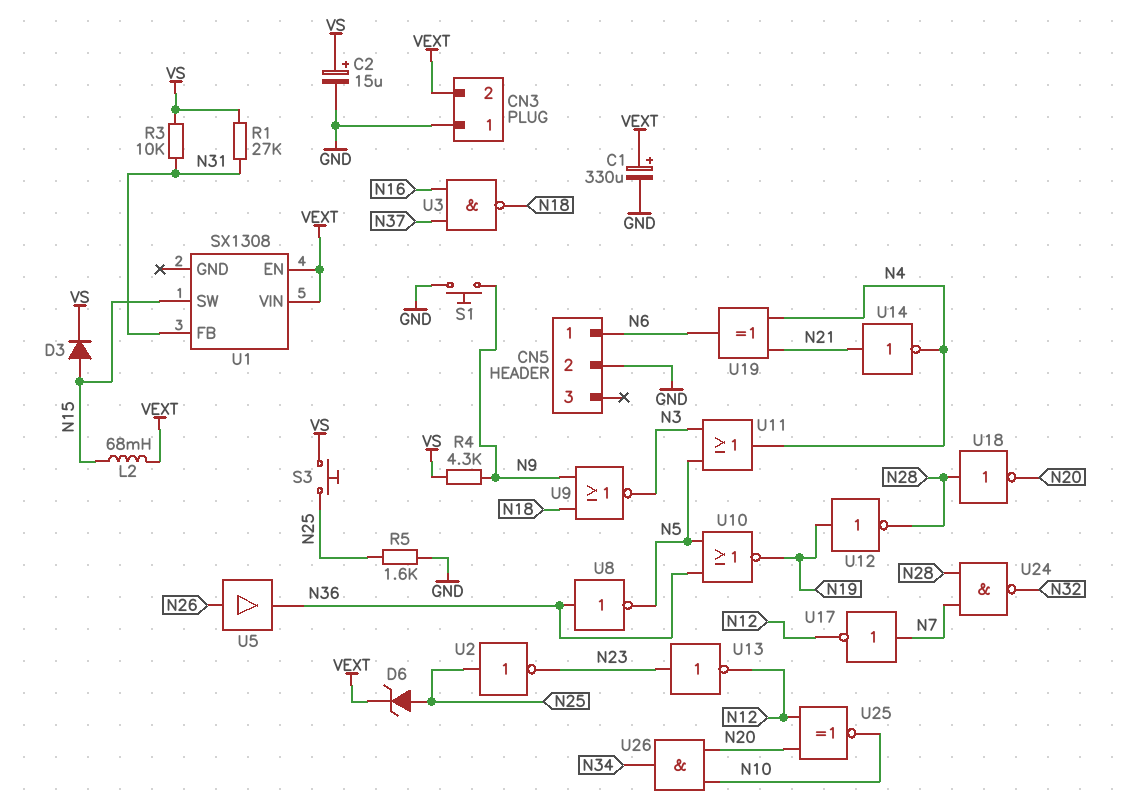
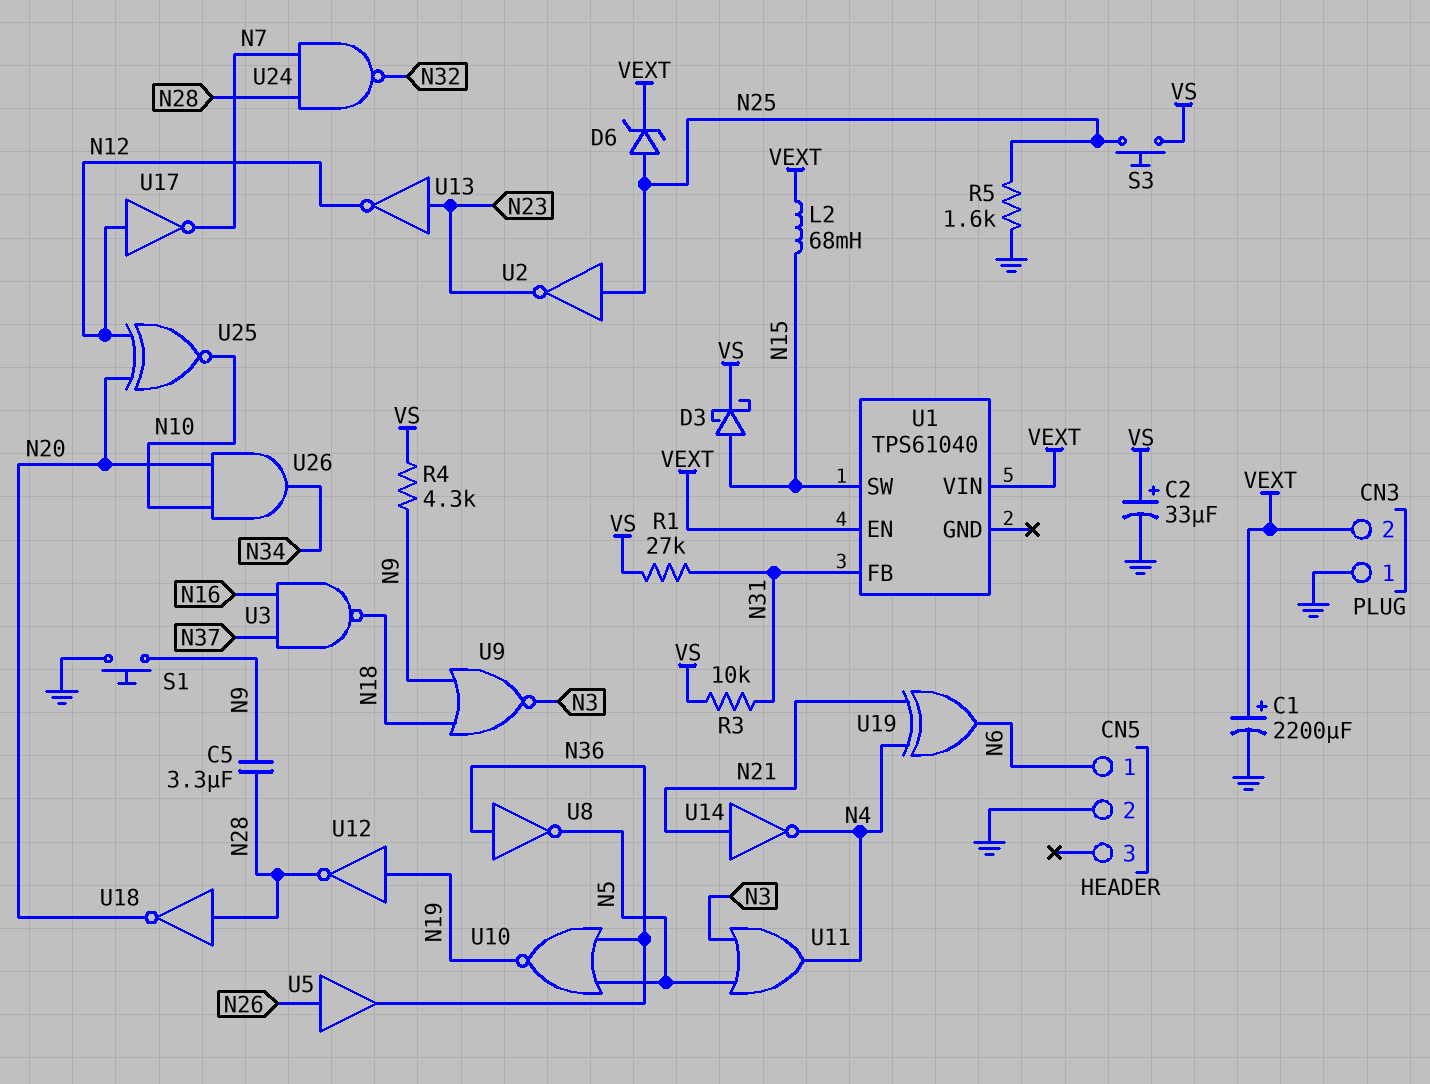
C1: 330uF (plus VEXT, minus GND) -> 2200uF (plus VEXT, minus GND)
C2: 15uF (plus VS, minus GND) -> 33uF (plus VS, minus GND)
C5: none -> 3.3uF (N9, N28)
D3: diode (A N15, K VS) -> schottky (A N15, K VS)
U1: SX1308 -> TPS61040
U17: NOT (in N7, out N12) -> NOT (in N12, out N7)

